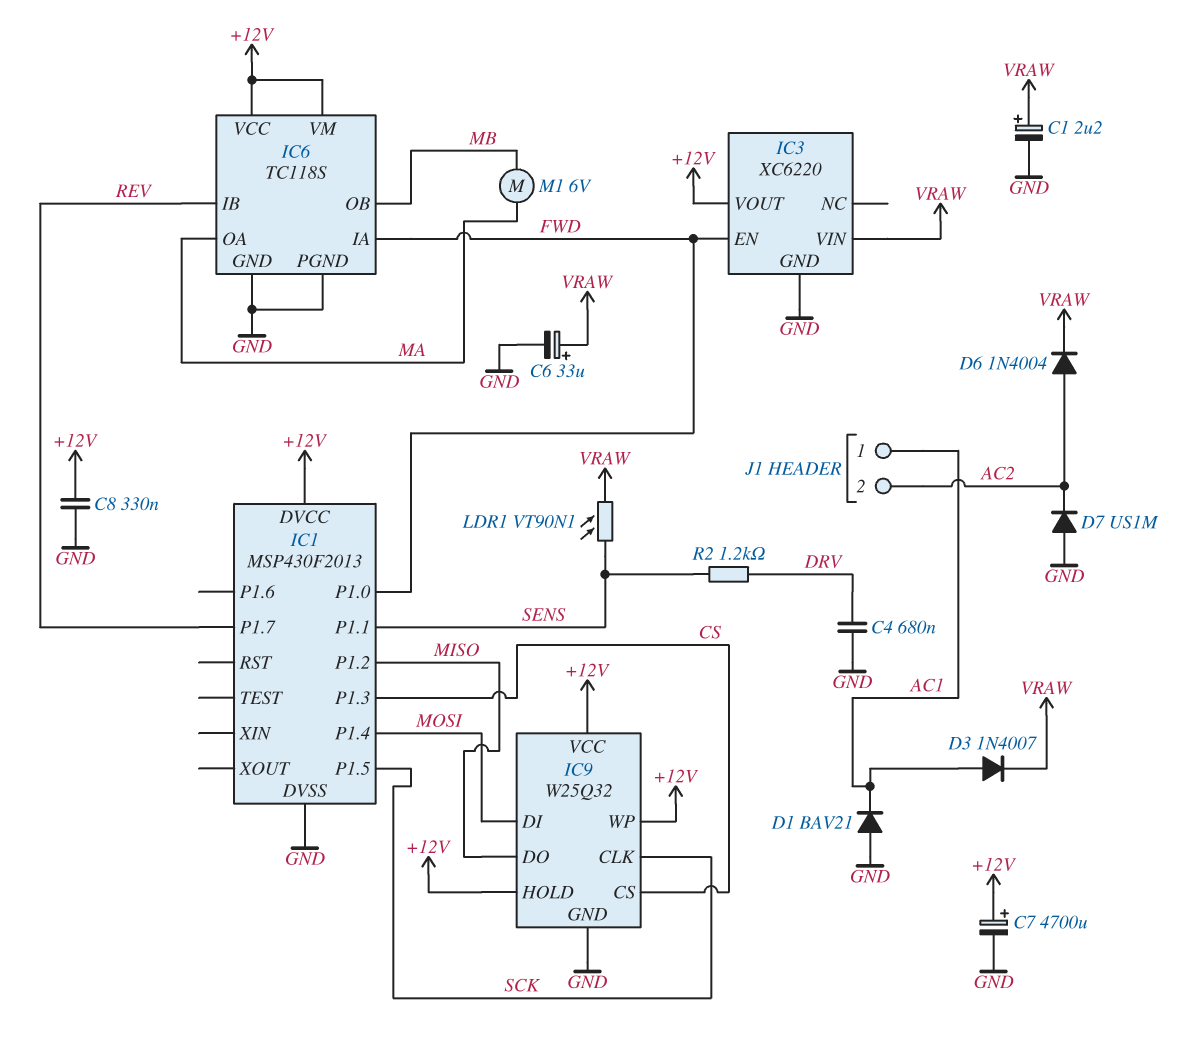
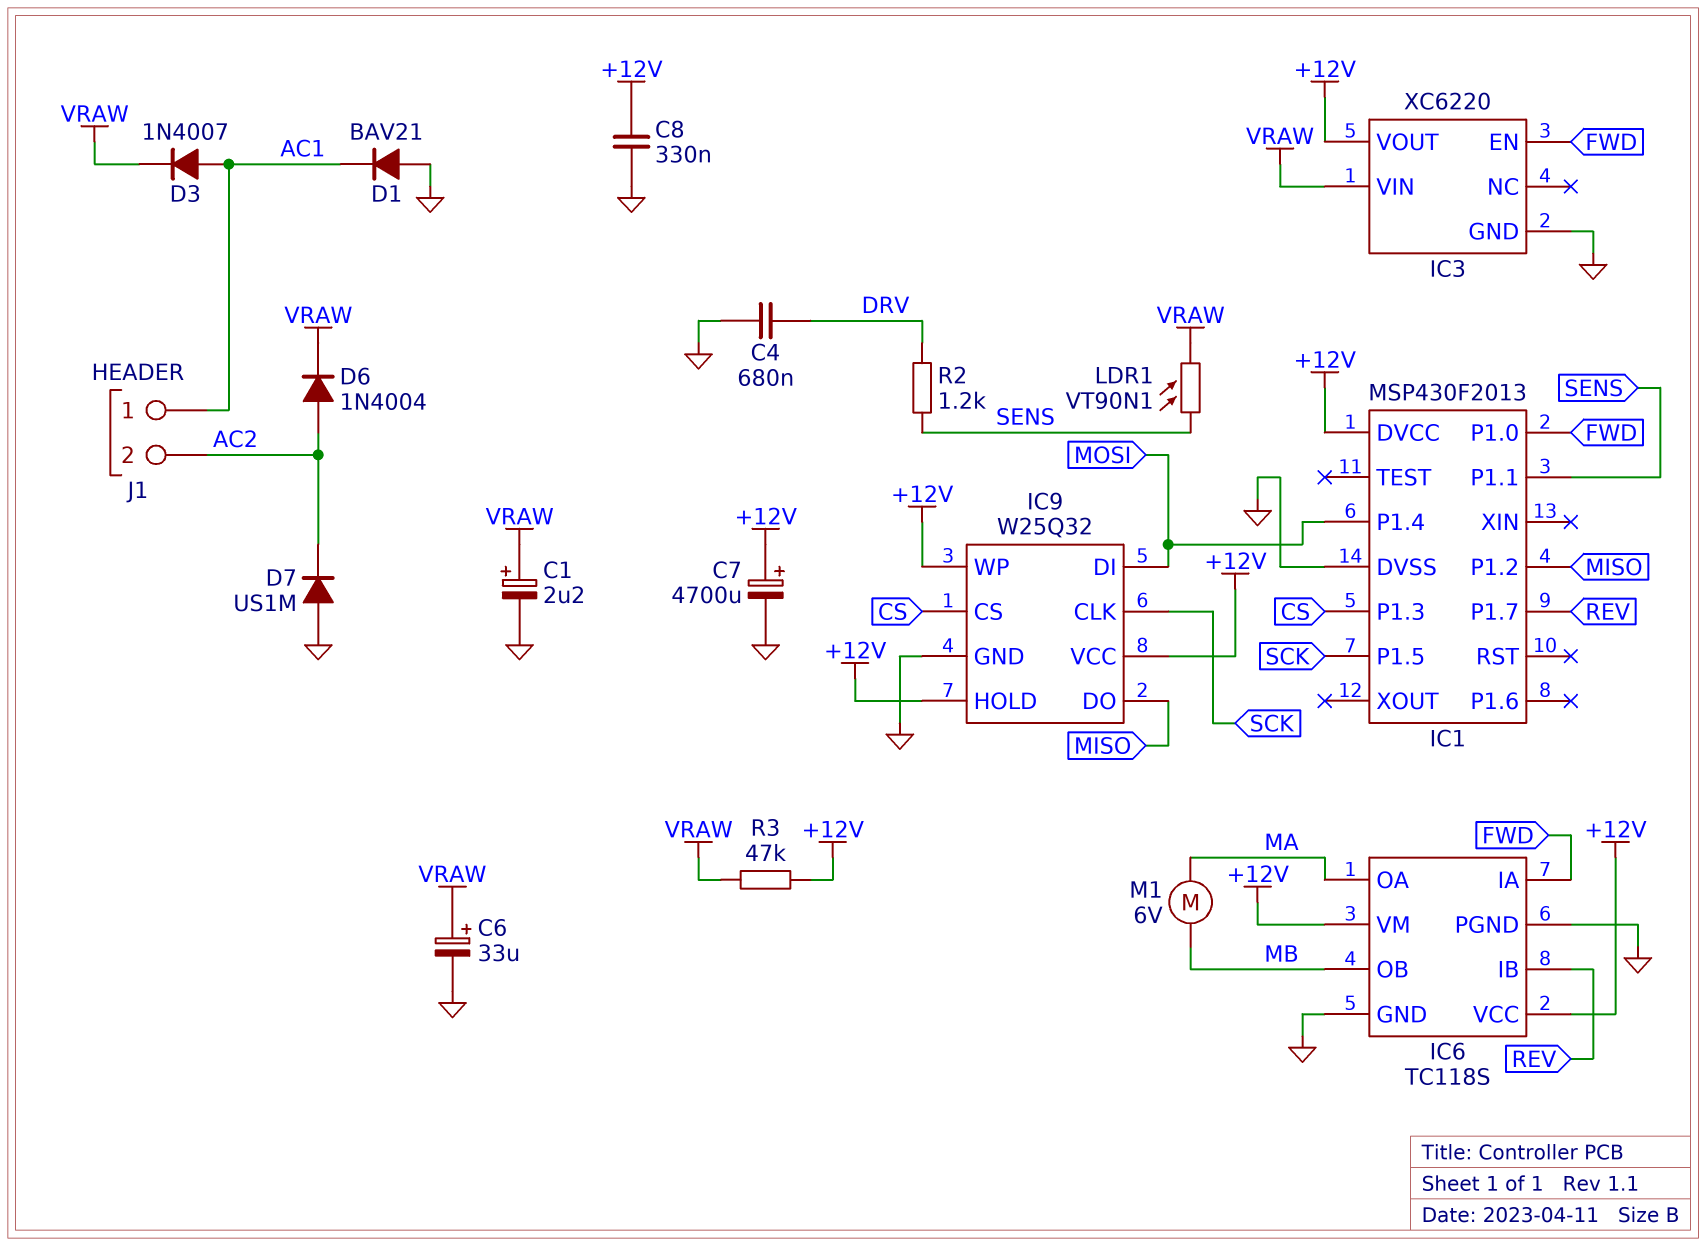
R3: none -> 47k (+12V, VRAW)

